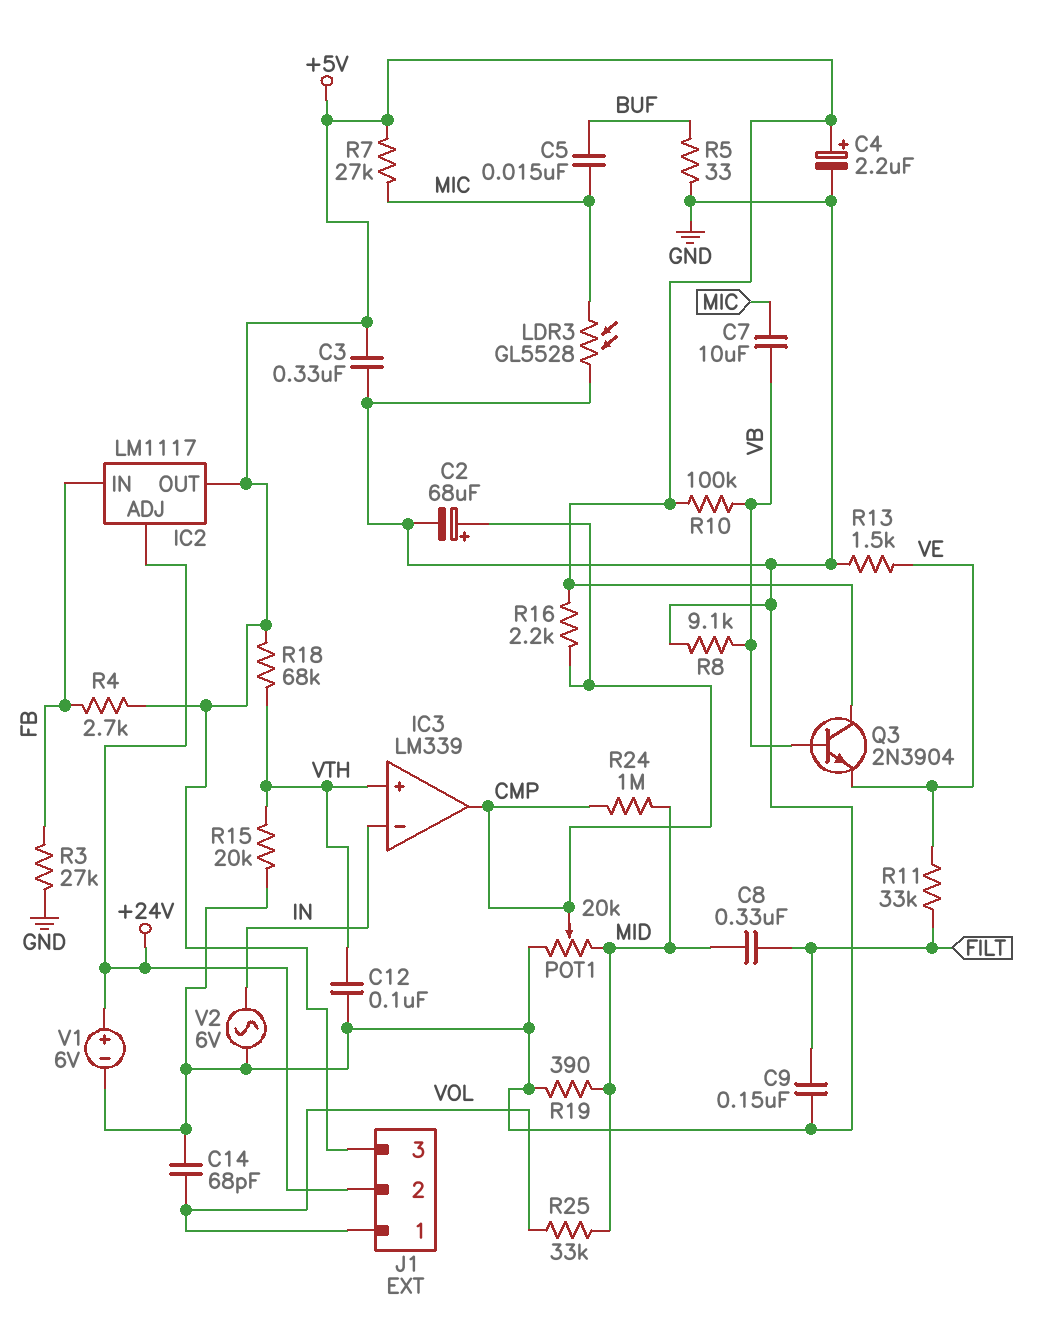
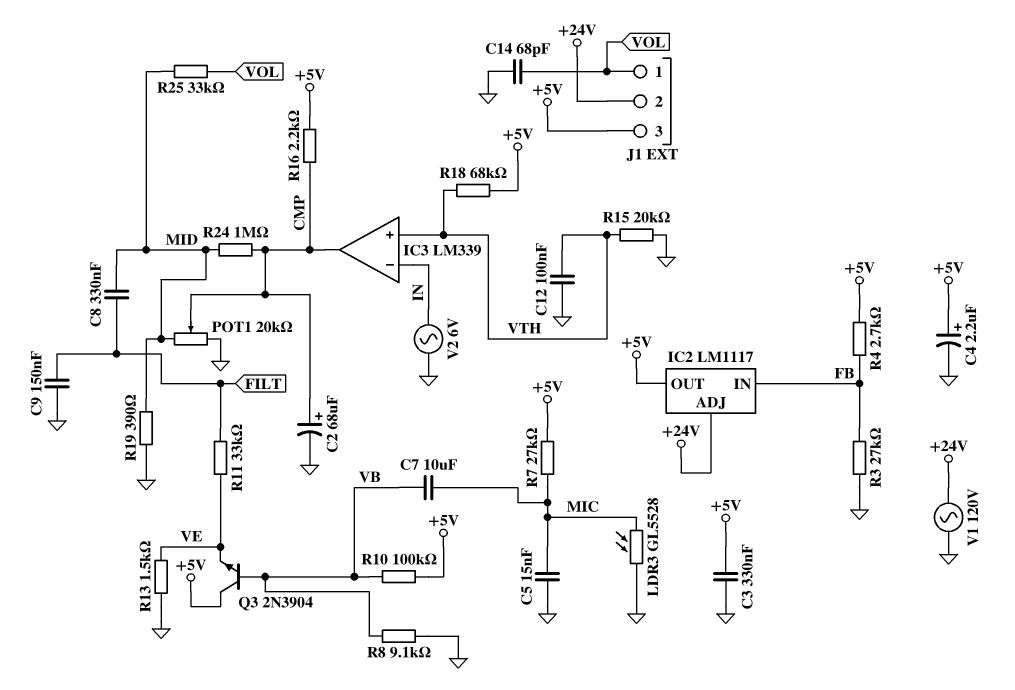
C5: 15nF (BUF, MIC) -> 15nF (GND, MIC)
R5: 33 (BUF, GND) -> none
V1: 6V (plus +24V, minus GND) -> AC 120V (+24V, GND)

